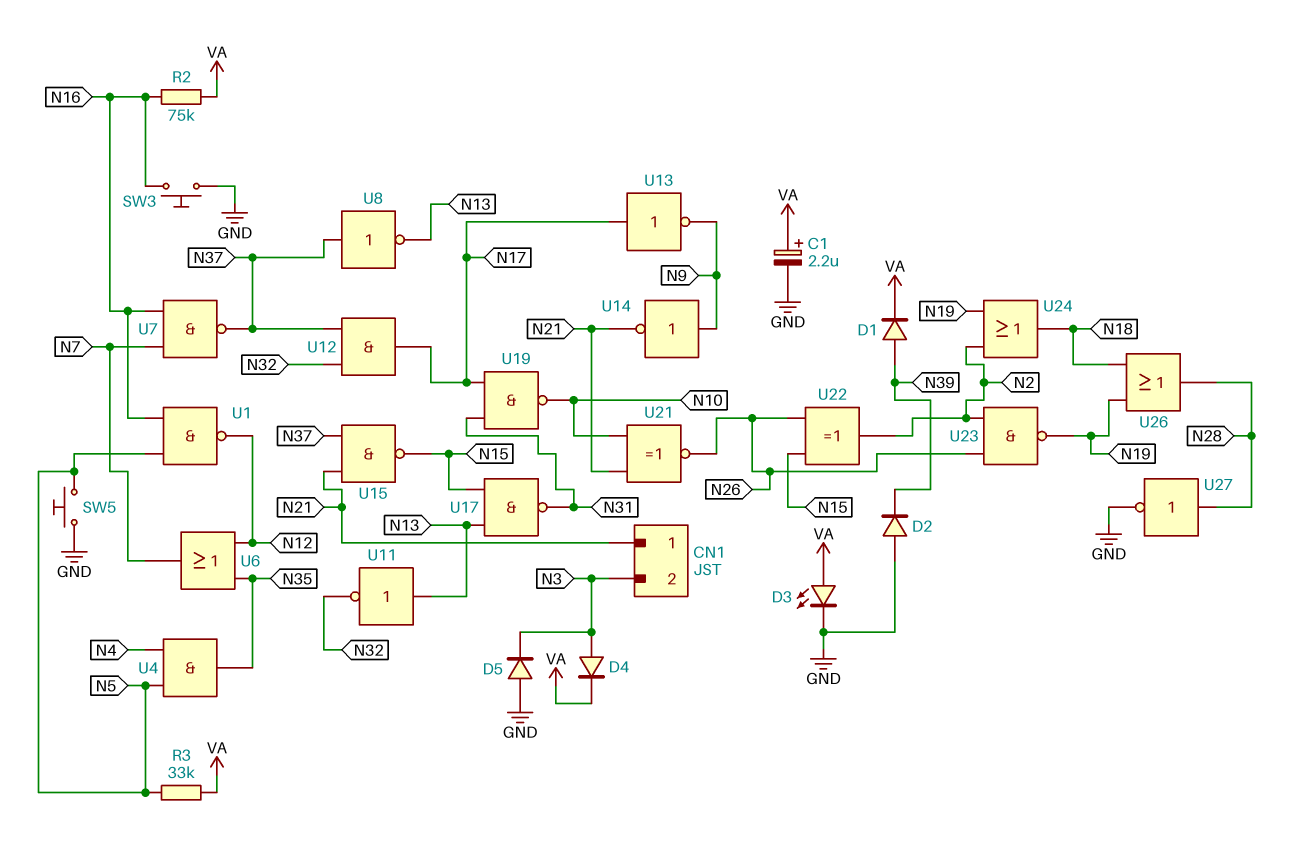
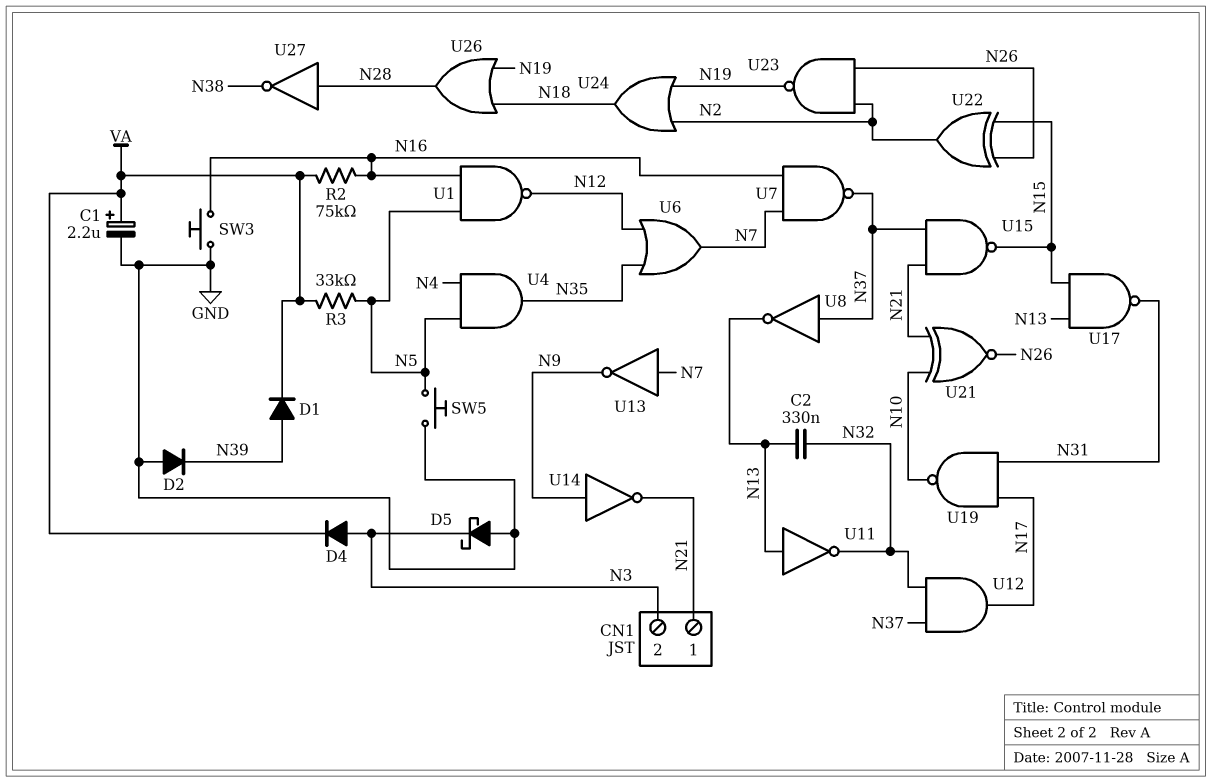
C2: none -> 330nF (N13, N32)
D3: LED (A VA, K GND) -> none
D5: diode (A GND, K N3) -> schottky (A GND, K N3)
U13: NOT (in N17, out N9) -> NOT (in N7, out N9)
U27: NOT (in N28, out GND) -> NOT (in N28, out N38)

